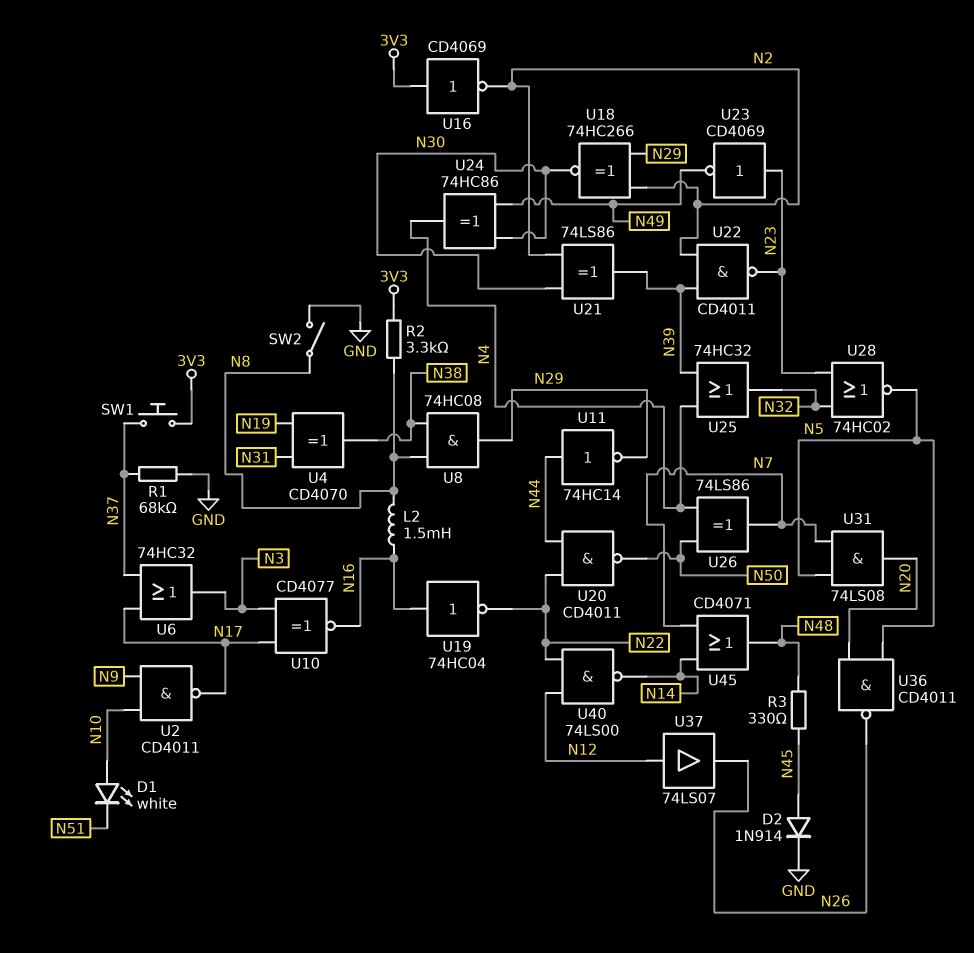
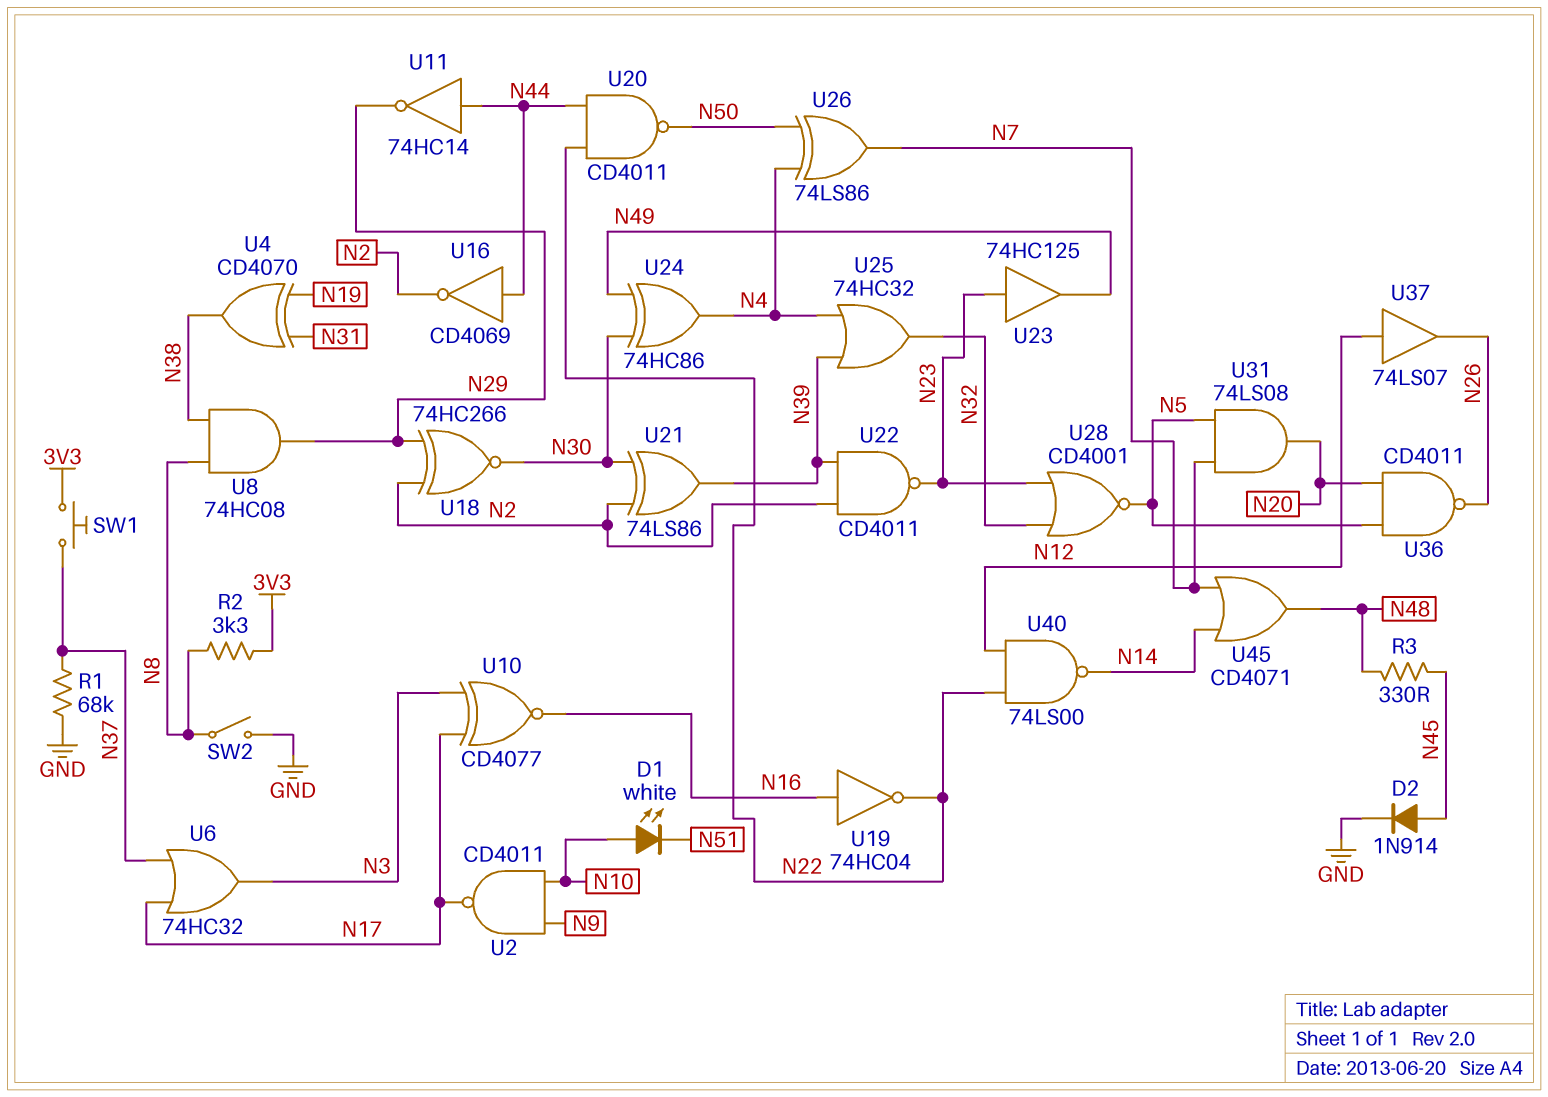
L2: 1.5mH (N8, N16) -> none
U16: NOT CD4069 (in 3V3, out N2) -> NOT CD4069 (in N44, out N2)
U23: NOT CD4069 (in N23, out N49) -> buffer 74HC125 (in N23, out N49)
U28: NOR 74HC02 (in N23, in N32, out N5) -> NOR CD4001 (in N23, in N32, out N5)

